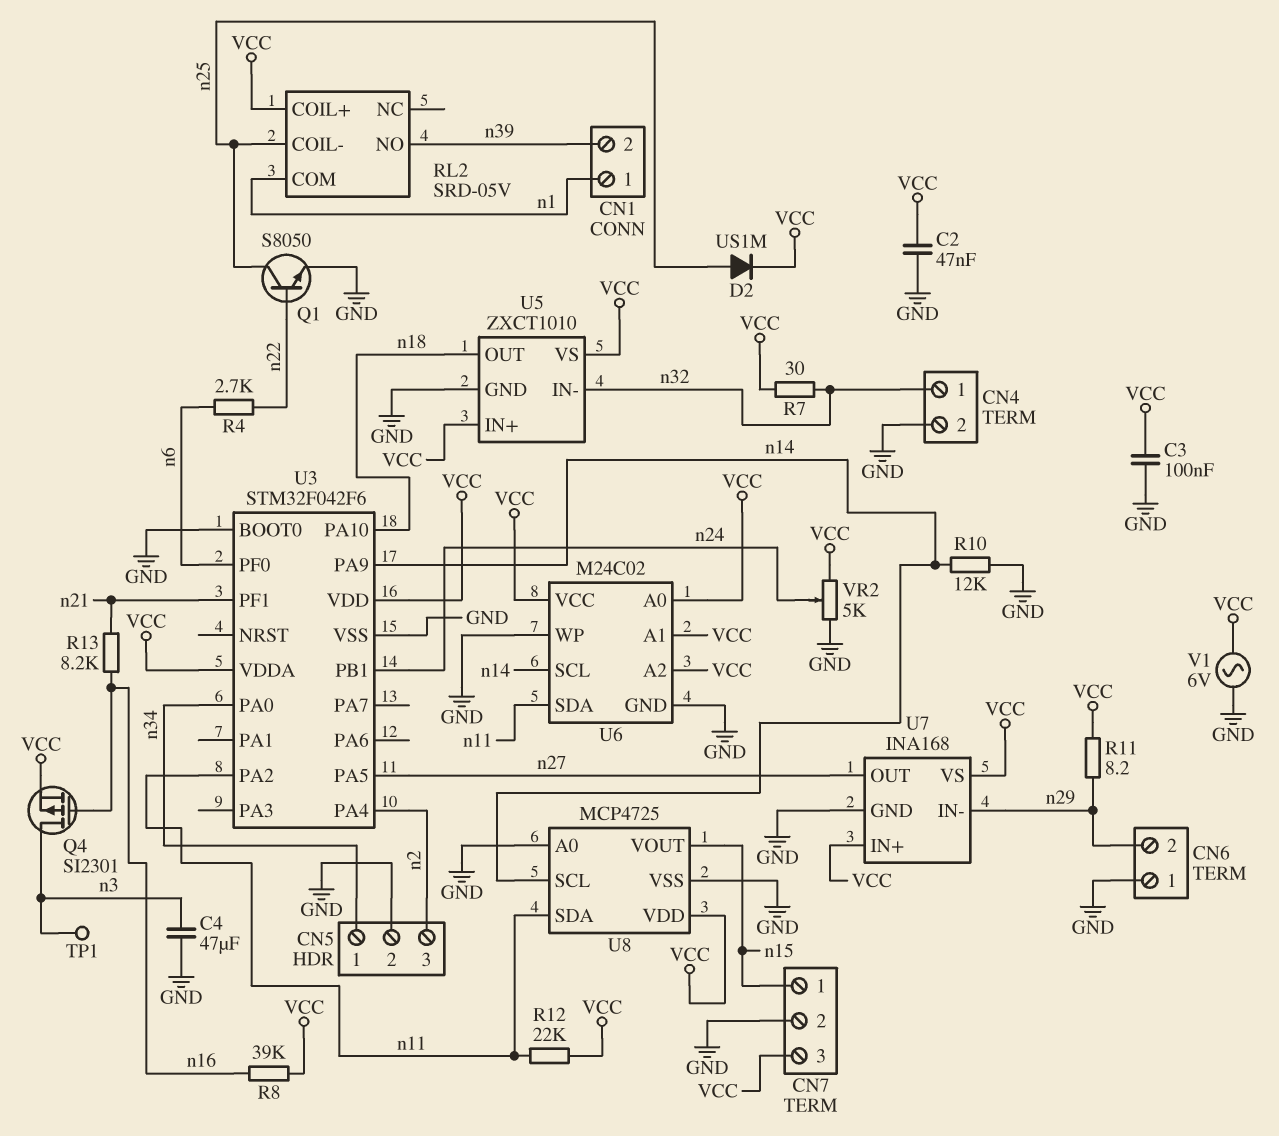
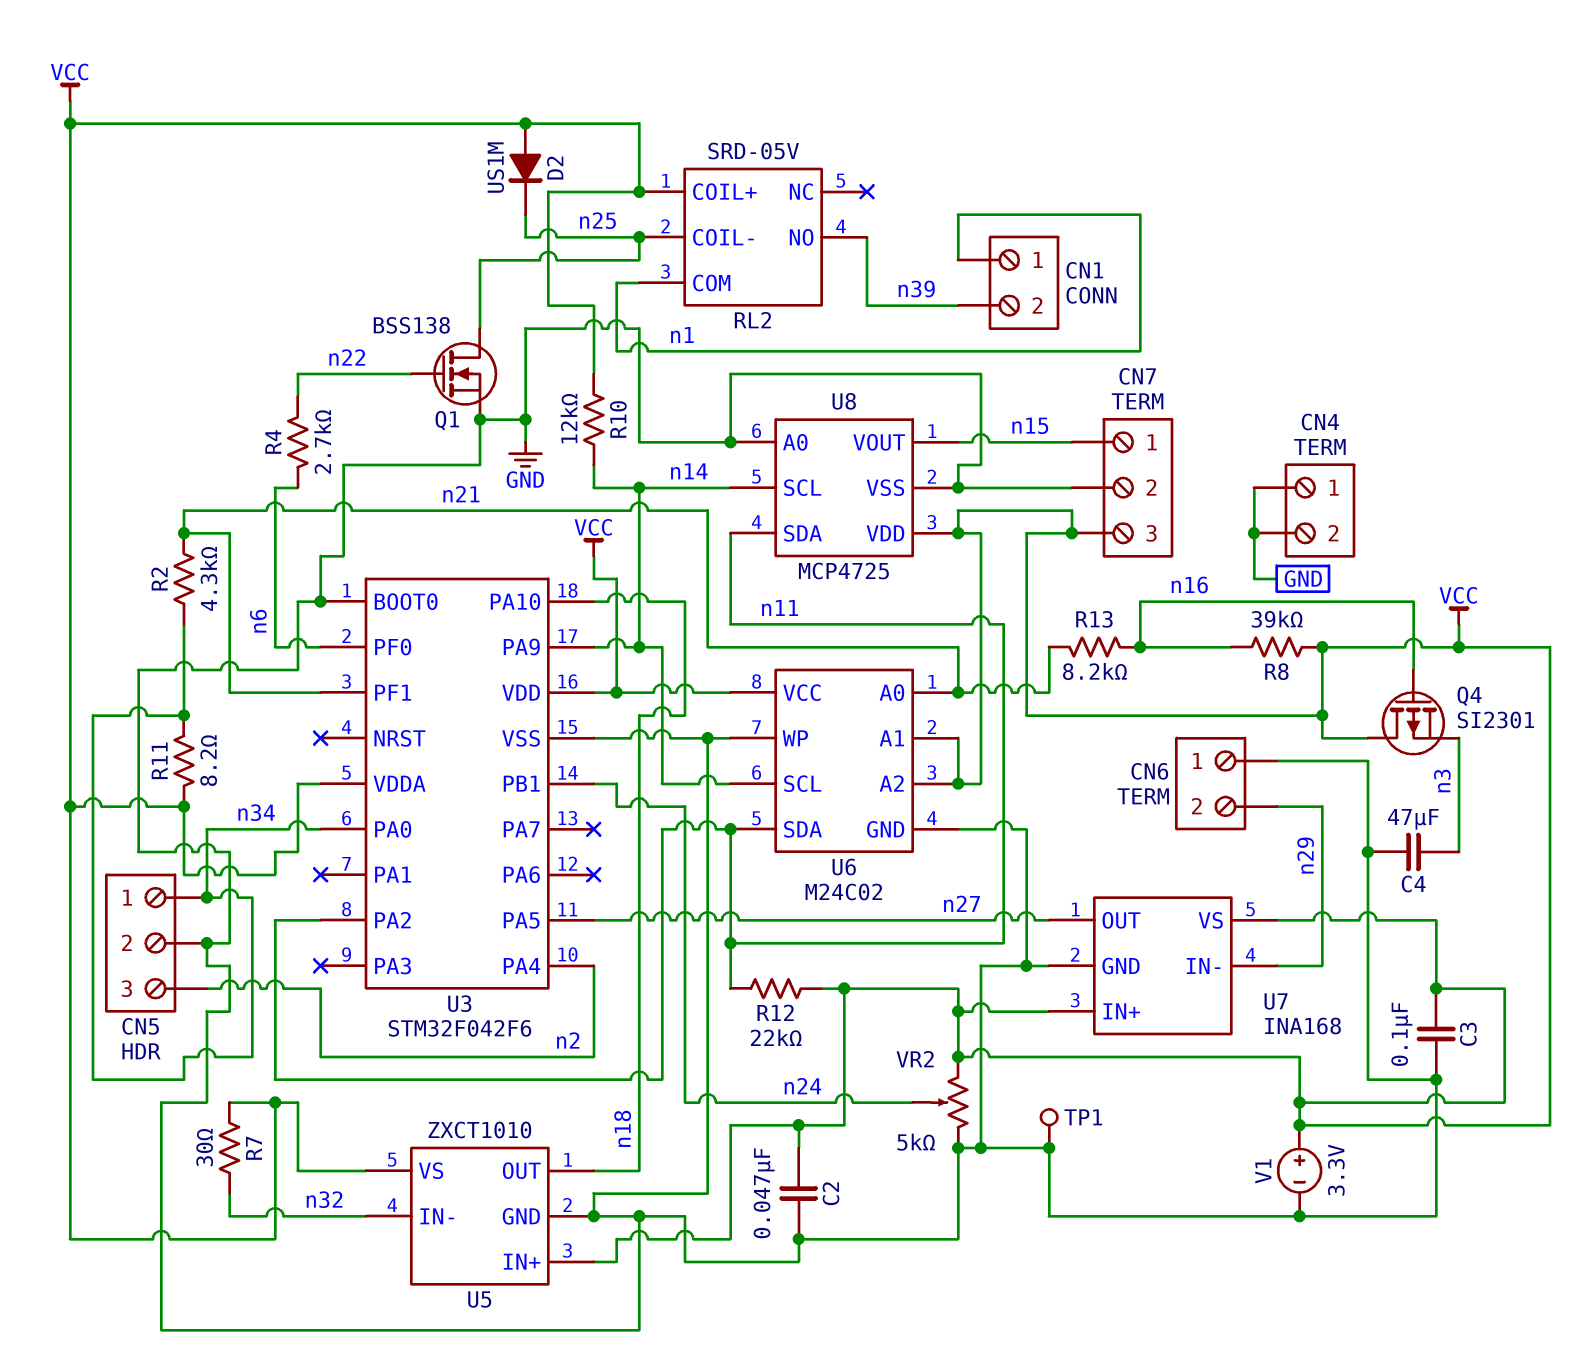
CN4 pin 1: n32 -> GND
D2: diode US1M (A n25, K VCC) -> diode US1M (A VCC, K n25)
Q1: NPN S8050 (B n22, C n25, E GND) -> NMOS BSS138 (G n22, D n25, S GND)
Q4: PMOS SI2301 (G n16, D n3, S VCC) -> PMOS SI2301 (G n16, D VCC, S n3)
R2: none -> 4.3k (n21, n34)
R10: 12k (GND, n14) -> 12k (VCC, n14)
R11: 8.2 (VCC, n29) -> 8.2 (VCC, n34)
TP1: test point (n3) -> test point (GND)
U6 pin A0: VCC -> n21
V1: AC 6V (GND, VCC) -> 3.3V (plus VCC, minus GND)

